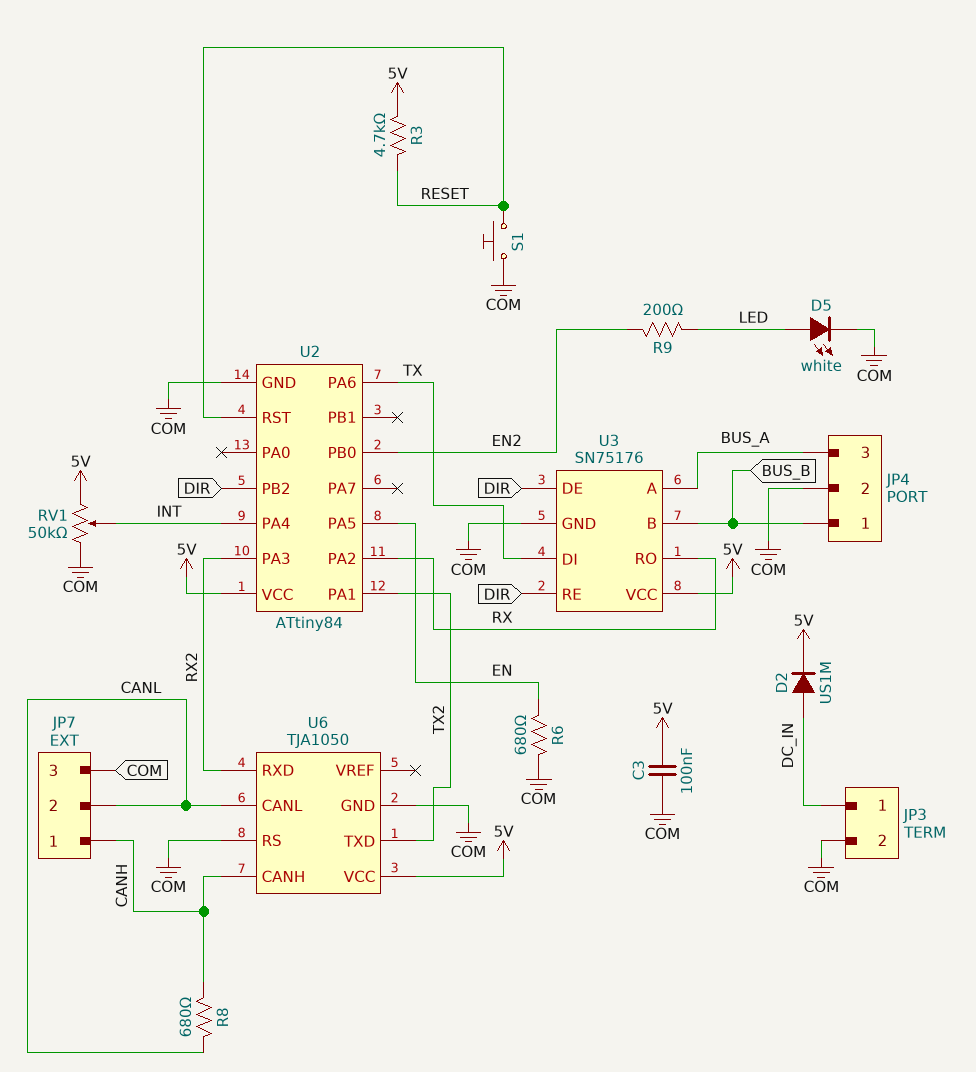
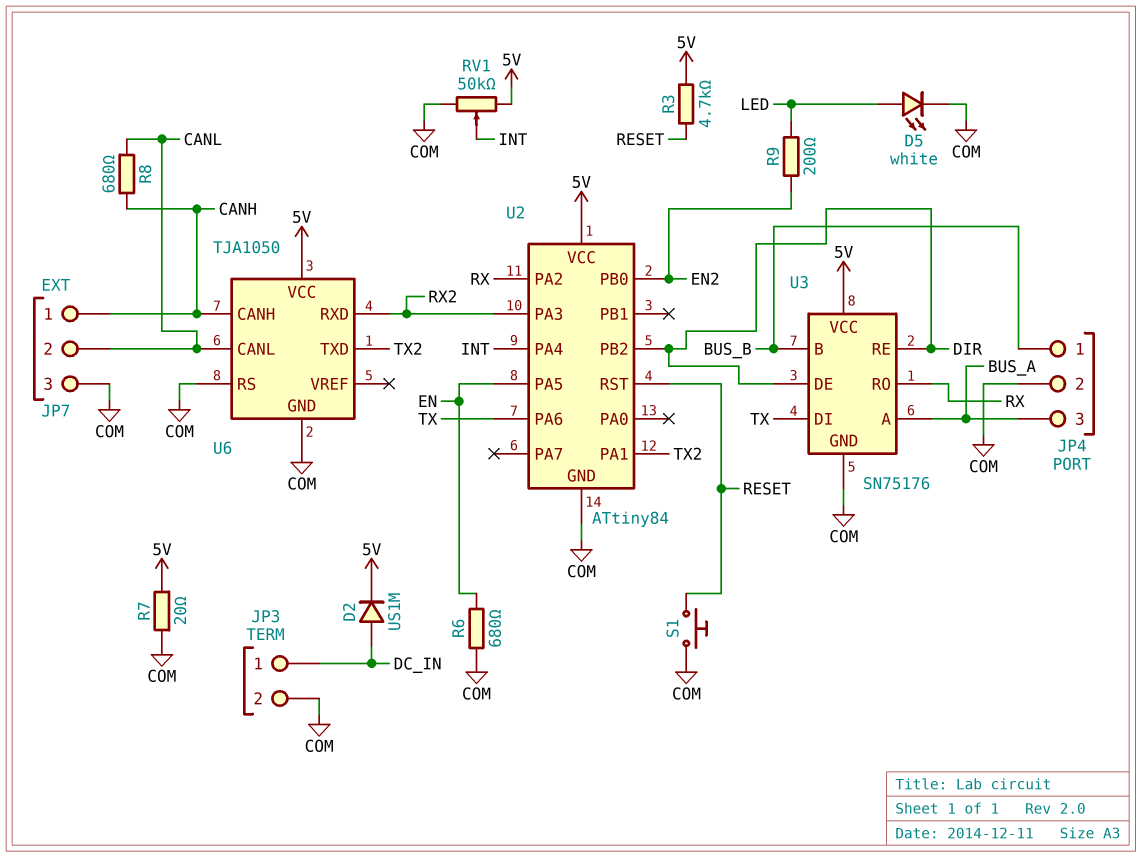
C3: 100nF (5V, COM) -> none
R7: none -> 20 (5V, COM)

